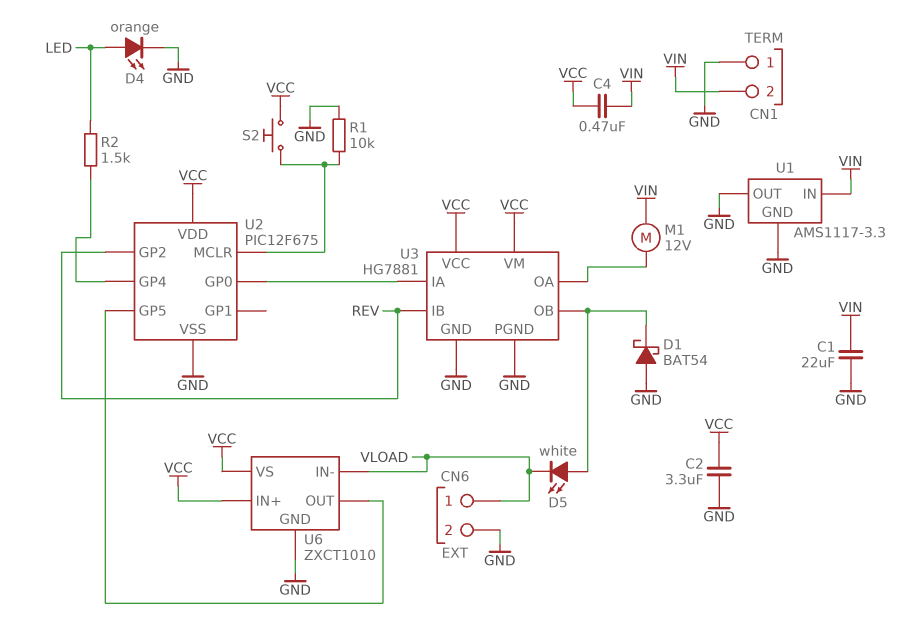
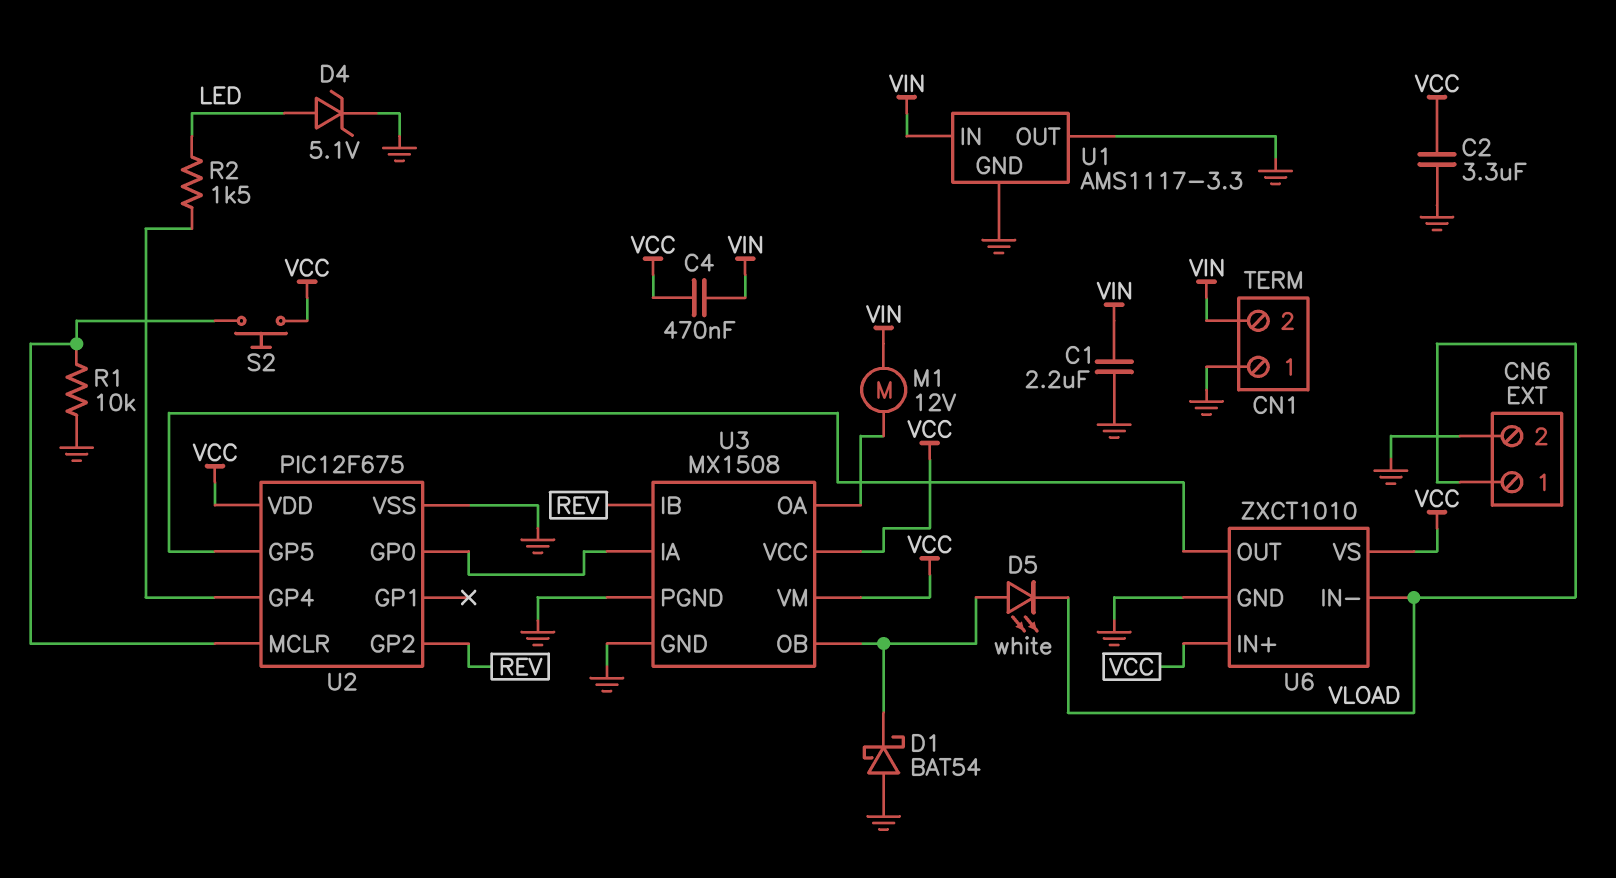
C1: 22uF (GND, VIN) -> 2.2uF (GND, VIN)
D4: LED orange (A LED, K GND) -> zener 5.1V (A LED, K GND)
U3: HG7881 -> MX1508

